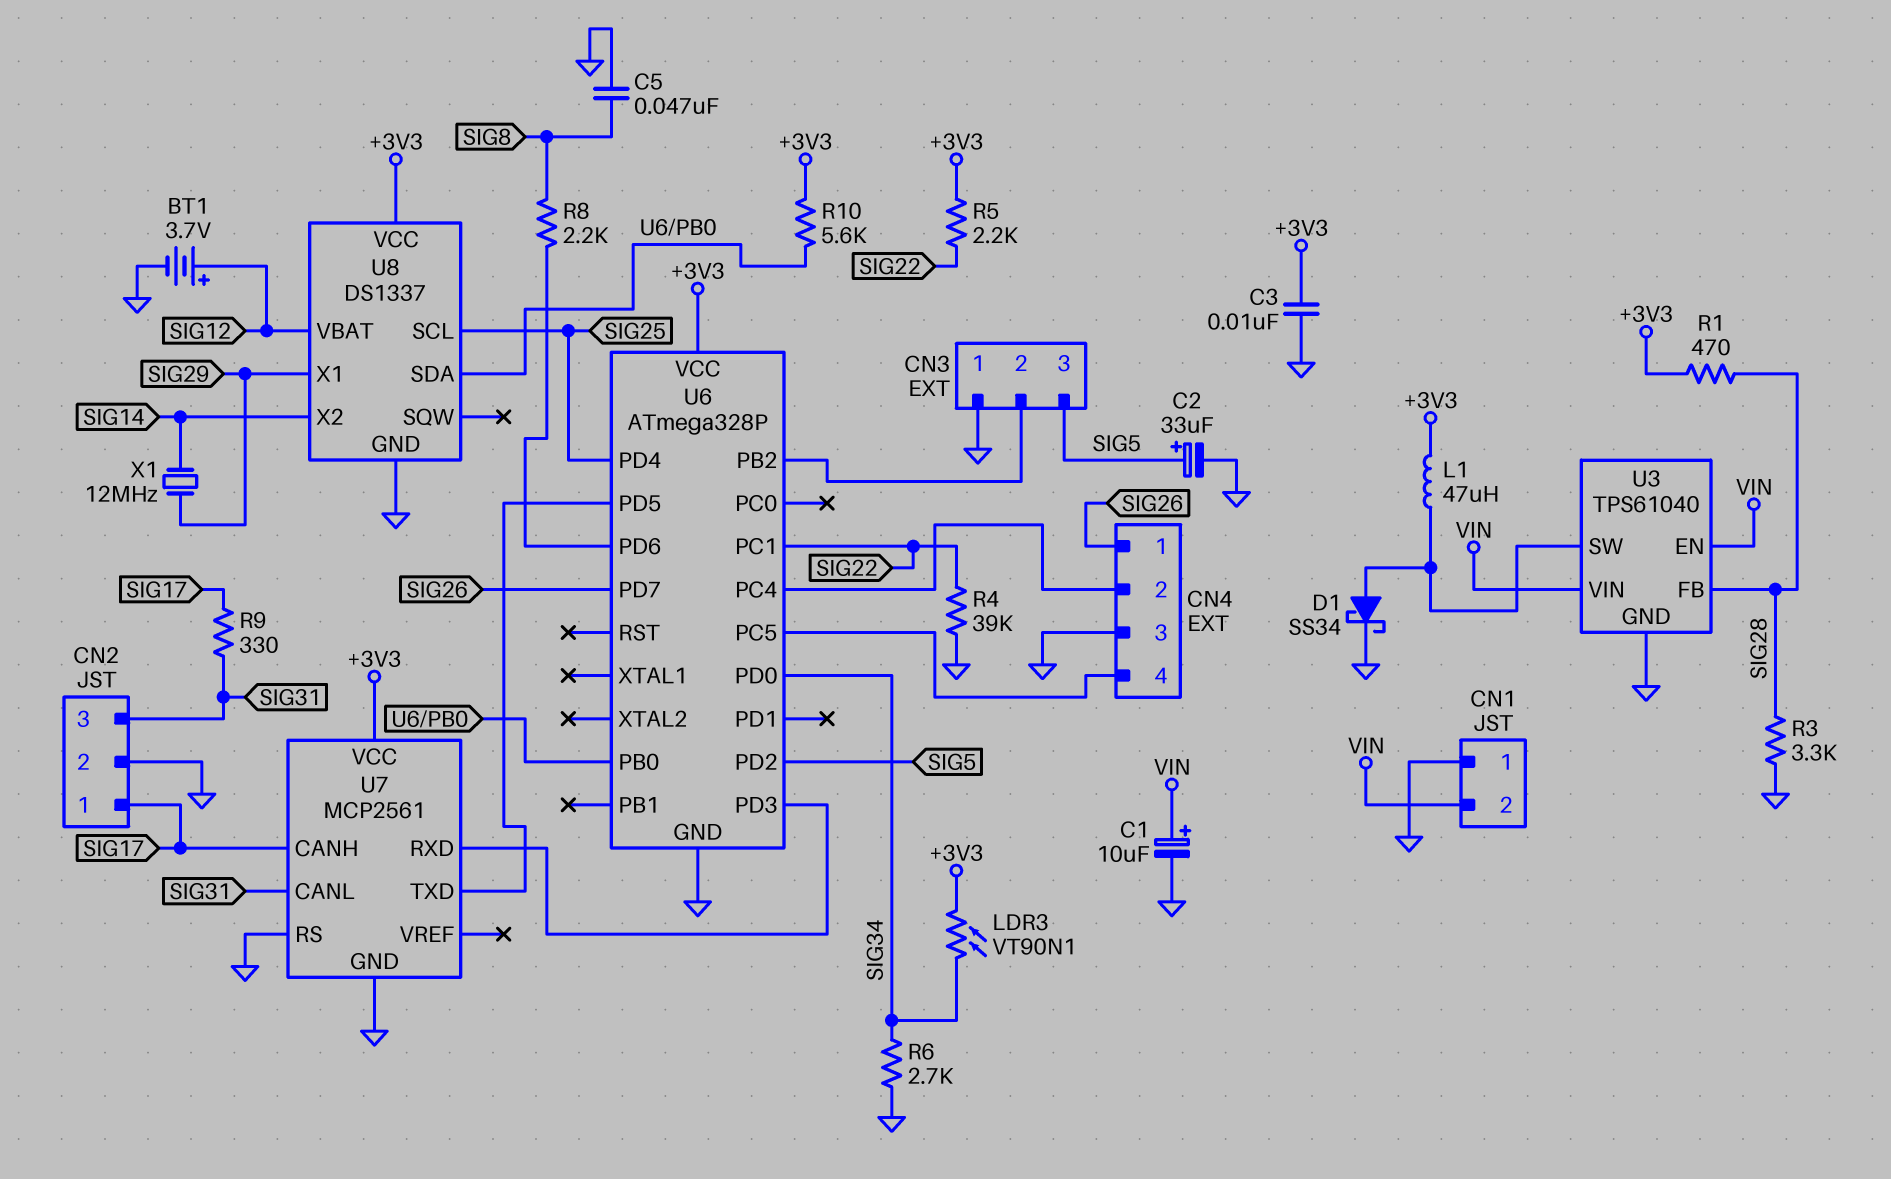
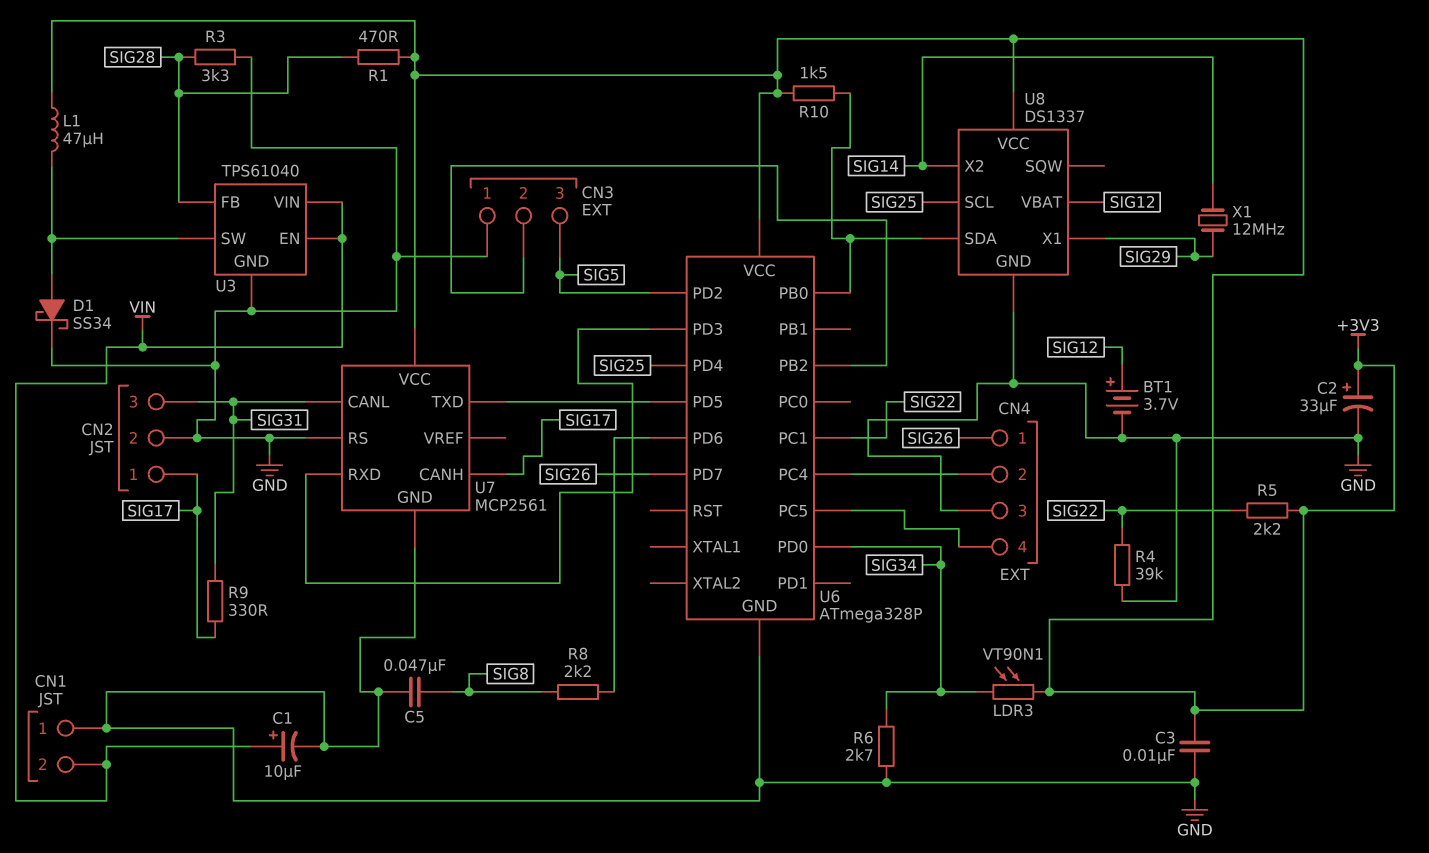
C2: 33uF (plus SIG5, minus GND) -> 33uF (plus +3V3, minus GND)
R10: 5.6k (+3V3, U6/PB0) -> 1.5k (+3V3, U6/PB0)

